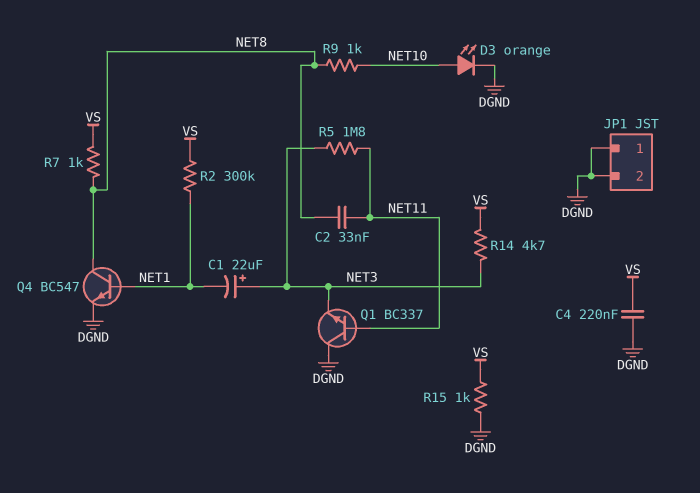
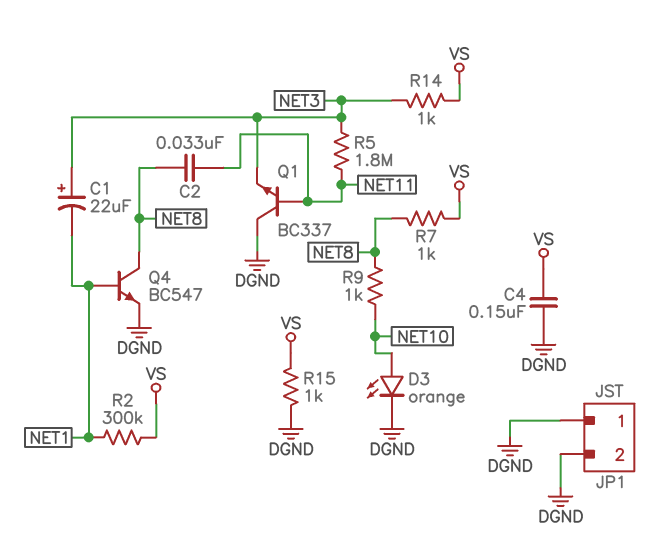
C4: 220nF (DGND, VS) -> 150nF (DGND, VS)
R14: 4.7k (NET3, VS) -> 1k (NET3, VS)

